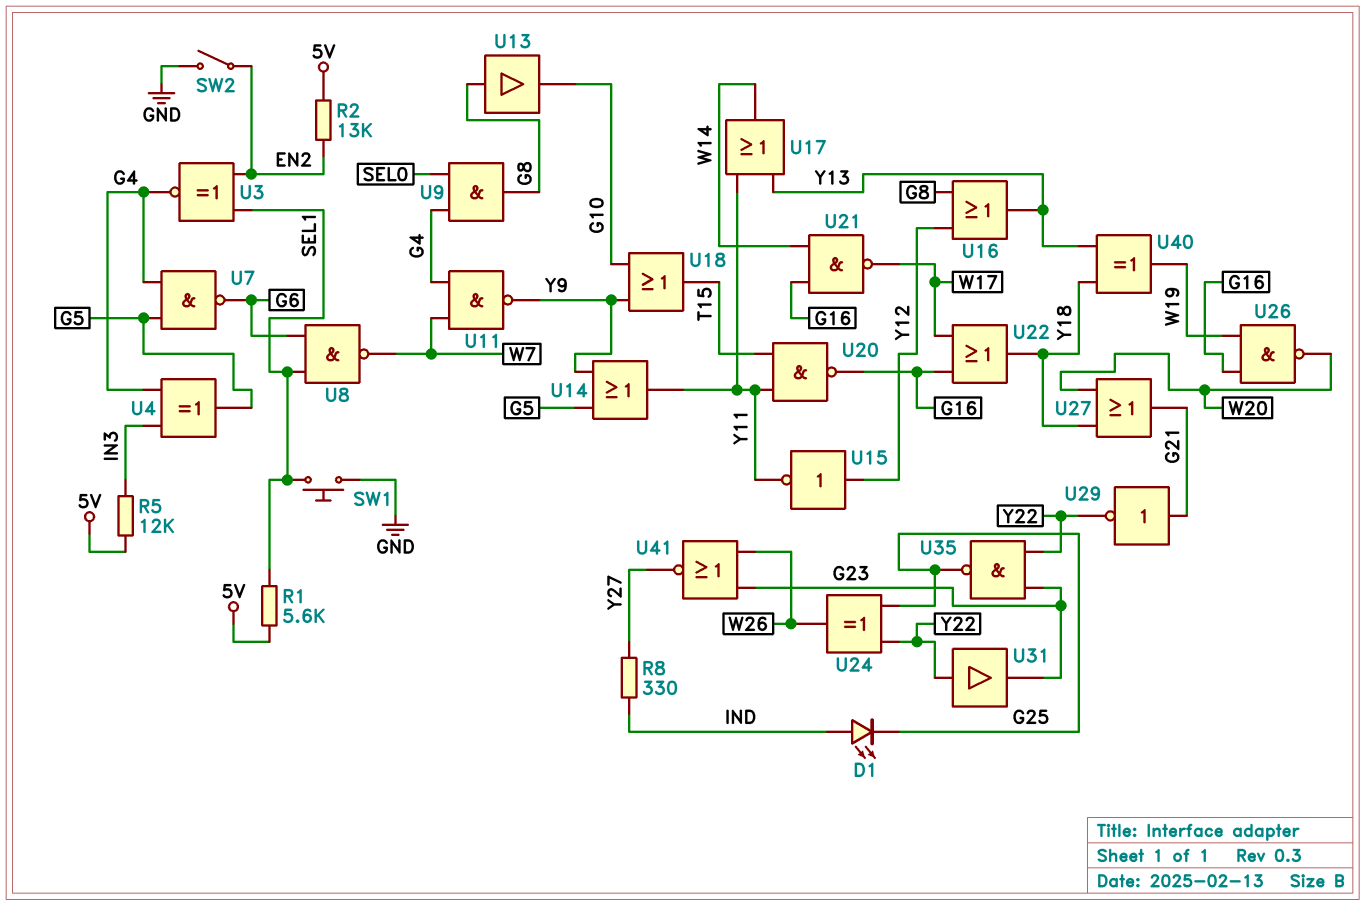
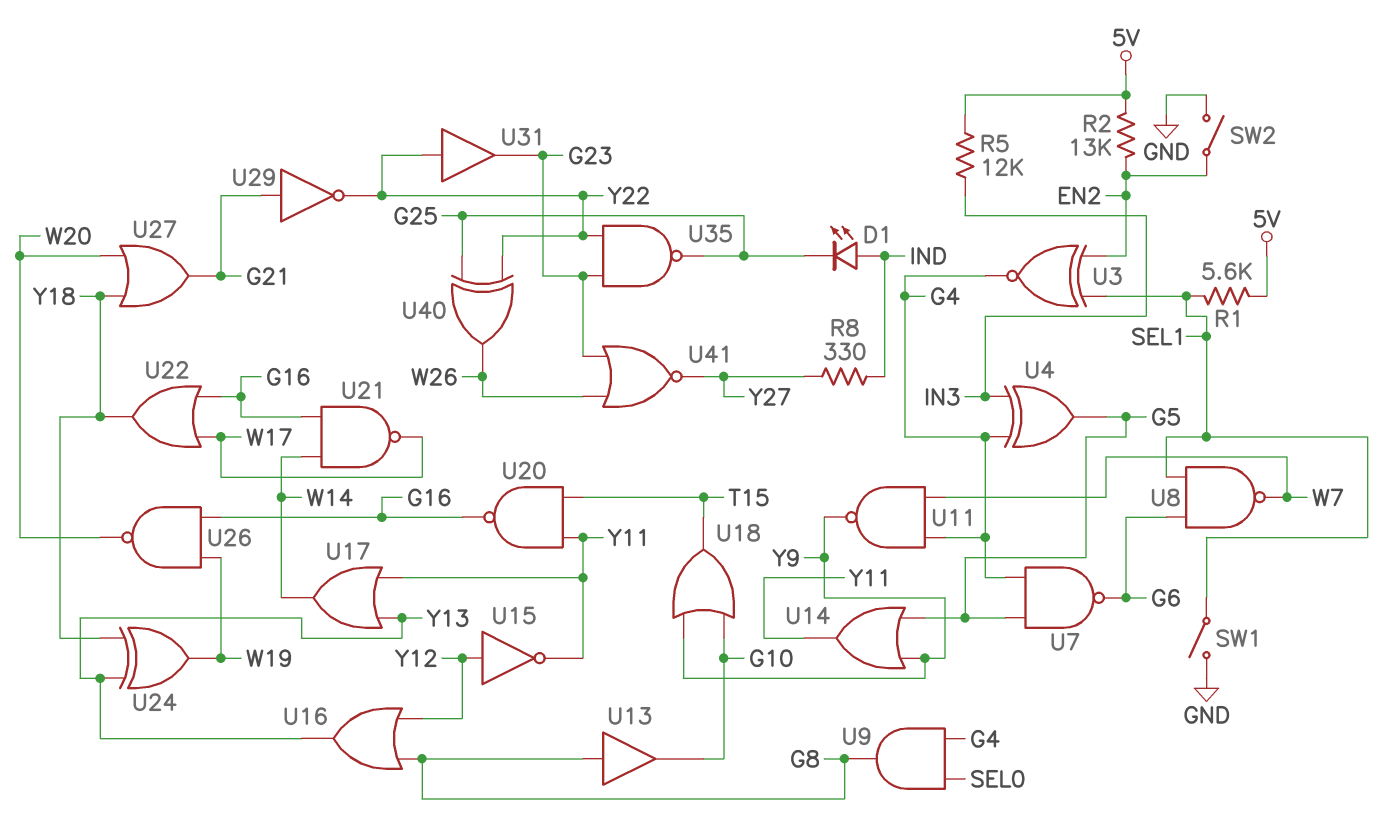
SW1: button (GND, SEL1) -> switch (GND, SEL1)
U24: XOR (in G25, in Y22, out W26) -> XOR (in Y13, in Y18, out W19)
U40: XOR (in Y13, in Y18, out W19) -> XOR (in G25, in Y22, out W26)

